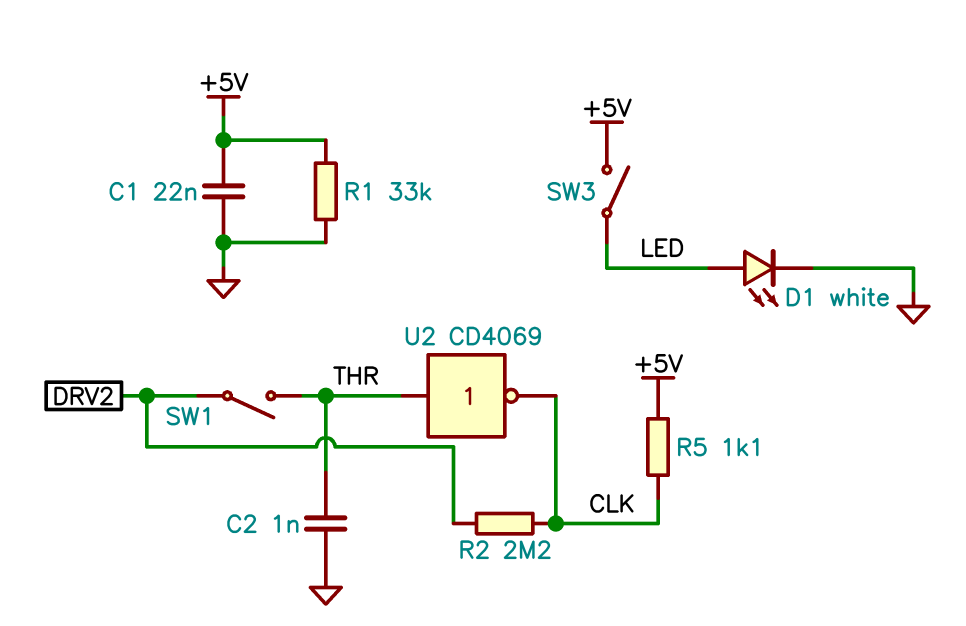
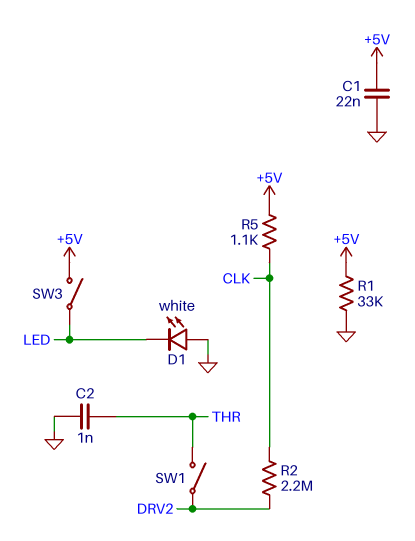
D1: LED white (A LED, K GND) -> LED white (A GND, K LED)
U2: NOT CD4069 (in THR, out CLK) -> none

